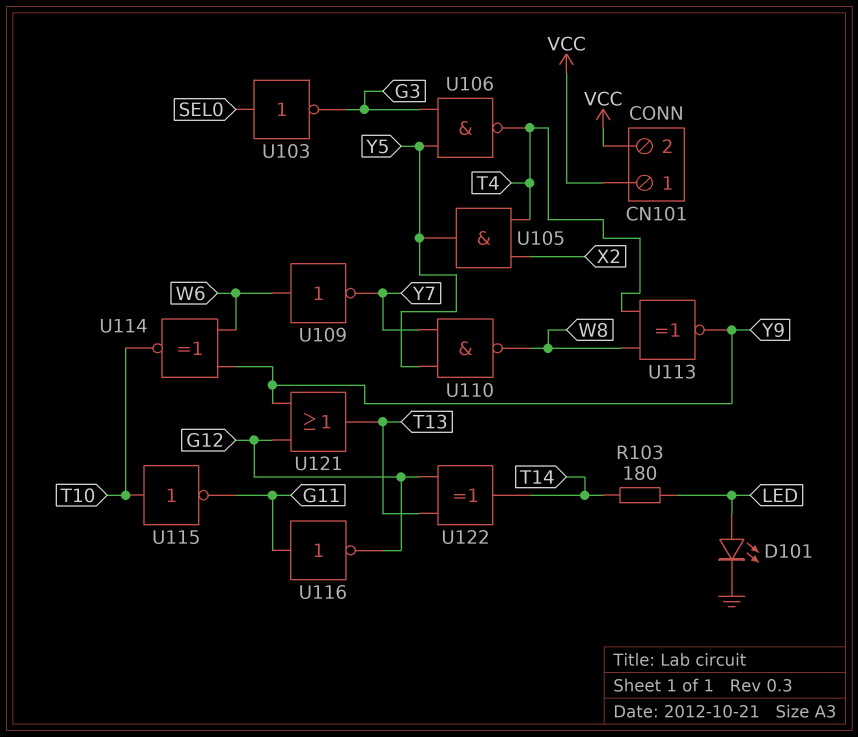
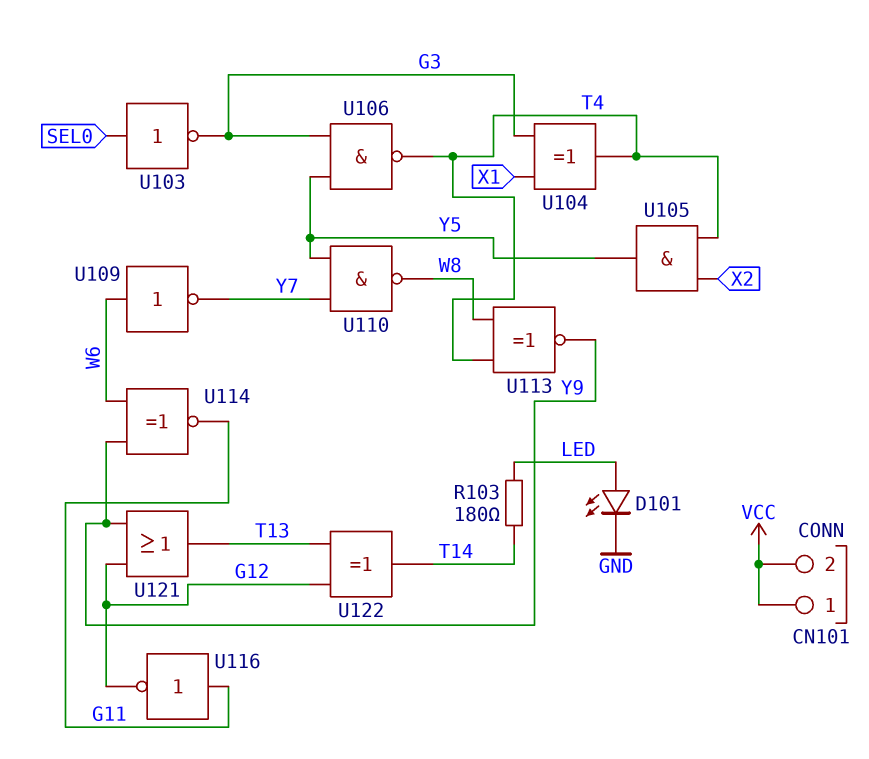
U104: none -> XOR (in G3, in X1, out T4)
U114: XNOR (in W6, in Y9, out T10) -> XNOR (in W6, in Y9, out G11)
U115: NOT (in T10, out G11) -> none

